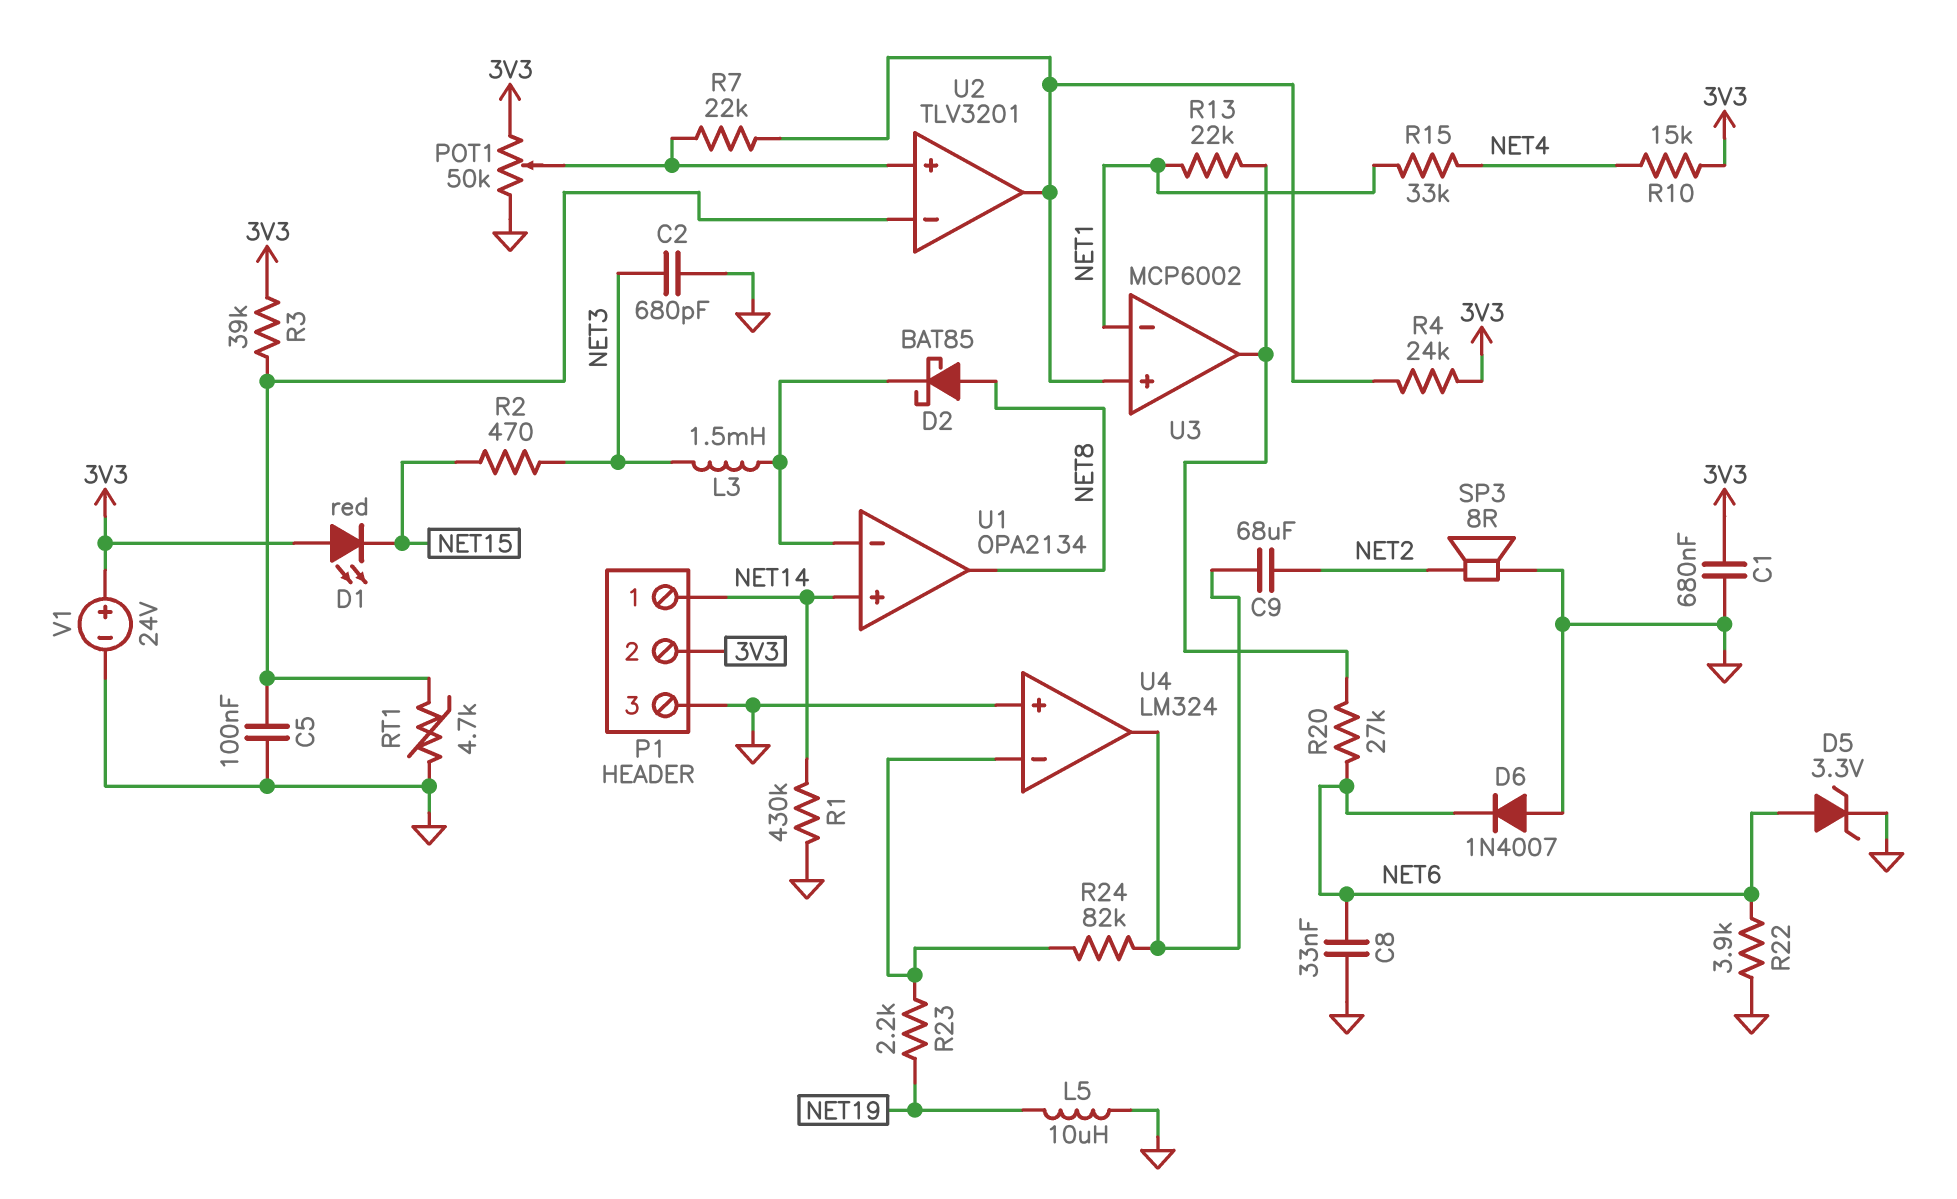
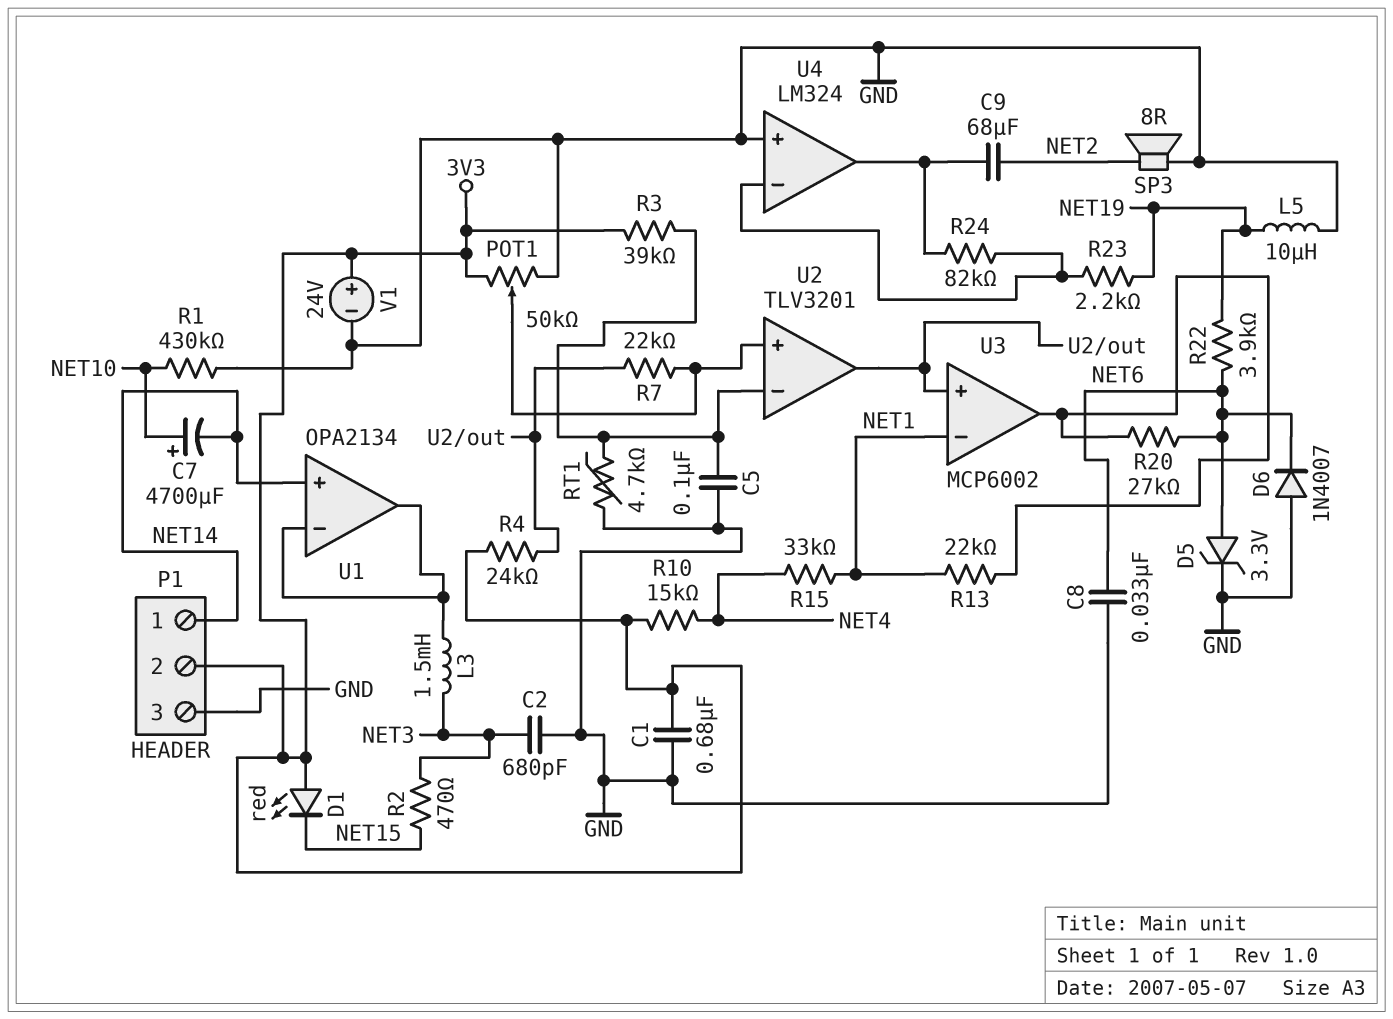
C7: none -> 4700uF (plus NET10, minus NET14)
D2: schottky BAT85 (A NET8, K U1/in-) -> none
R1: 430k (GND, NET14) -> 430k (GND, NET10)
R22: 3.9k (GND, NET6) -> 3.9k (NET6, NET19)
U1 pin out: NET8 -> U1/in-

